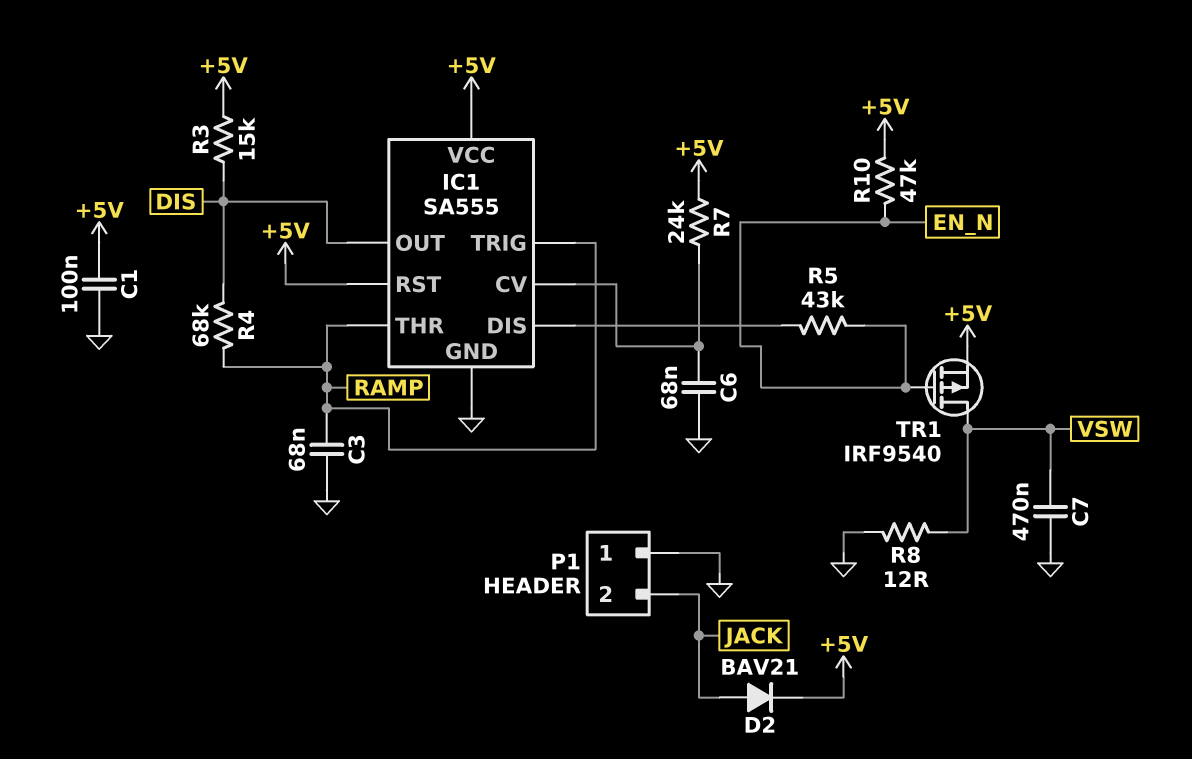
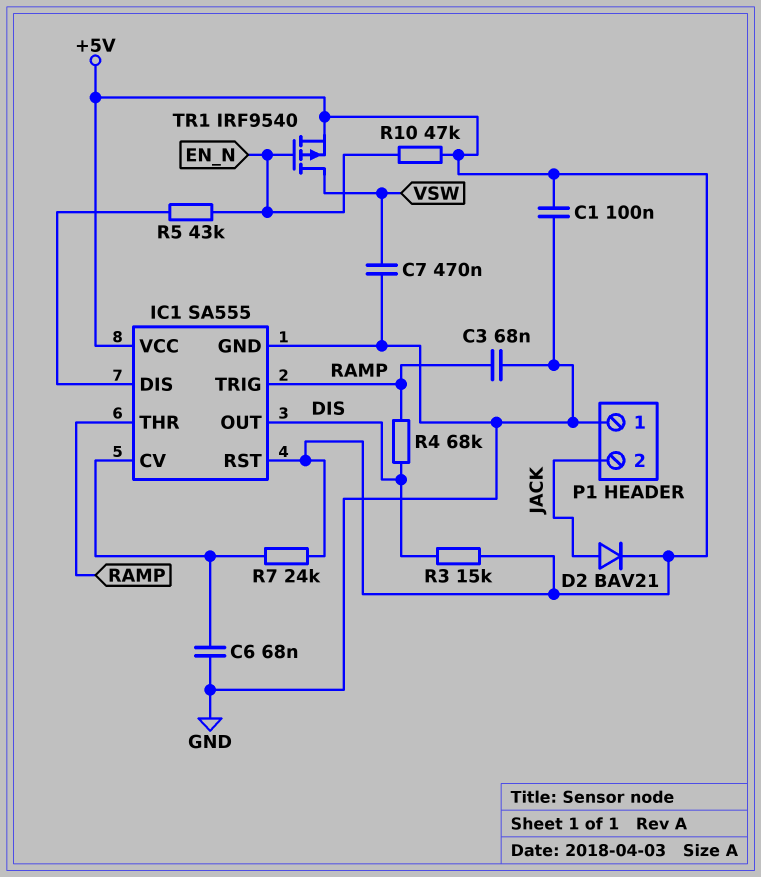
R8: 12 (GND, VSW) -> none

